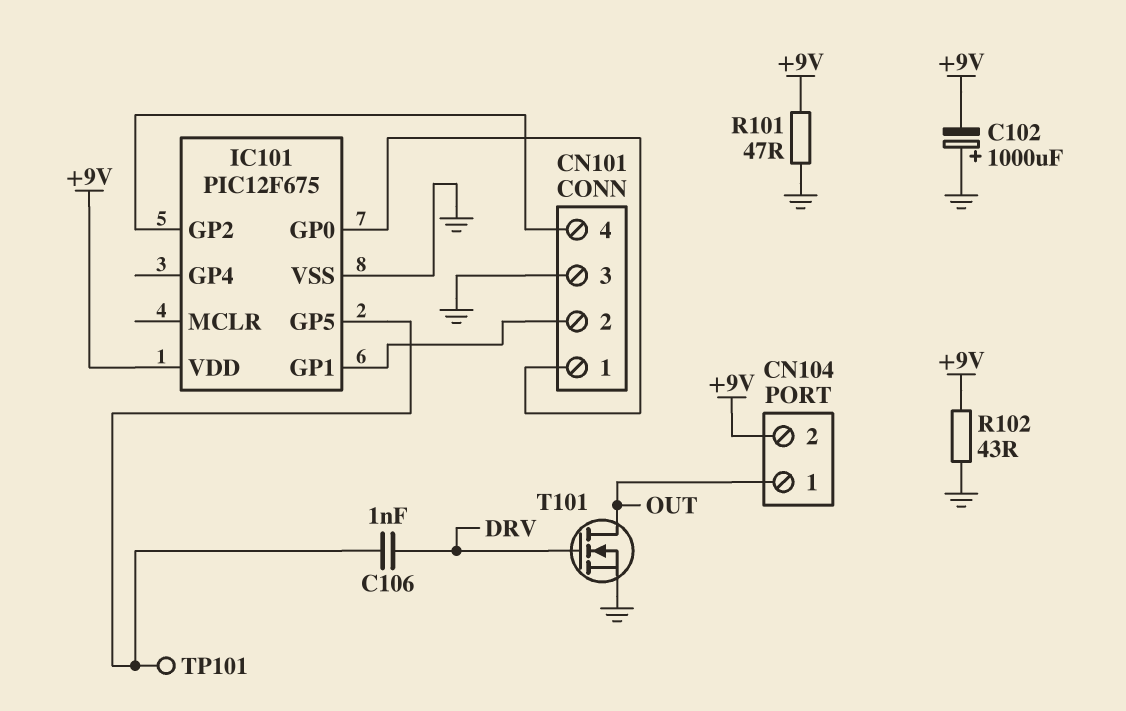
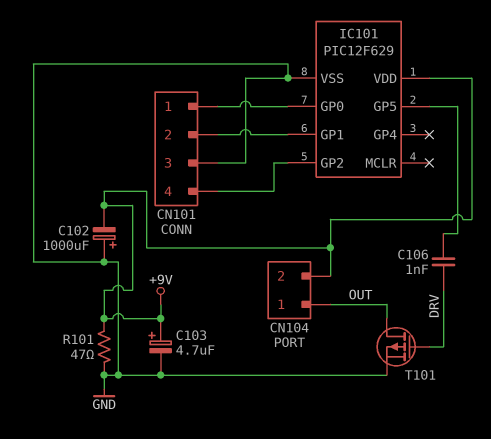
C103: none -> 4.7uF (plus +9V, minus GND)
IC101: PIC12F675 -> PIC12F629
R102: 43 (+9V, GND) -> none
T101: NMOS (G DRV, D OUT, S GND) -> PMOS (G DRV, D OUT, S GND)
TP101: test point (IC101/GP5) -> none

